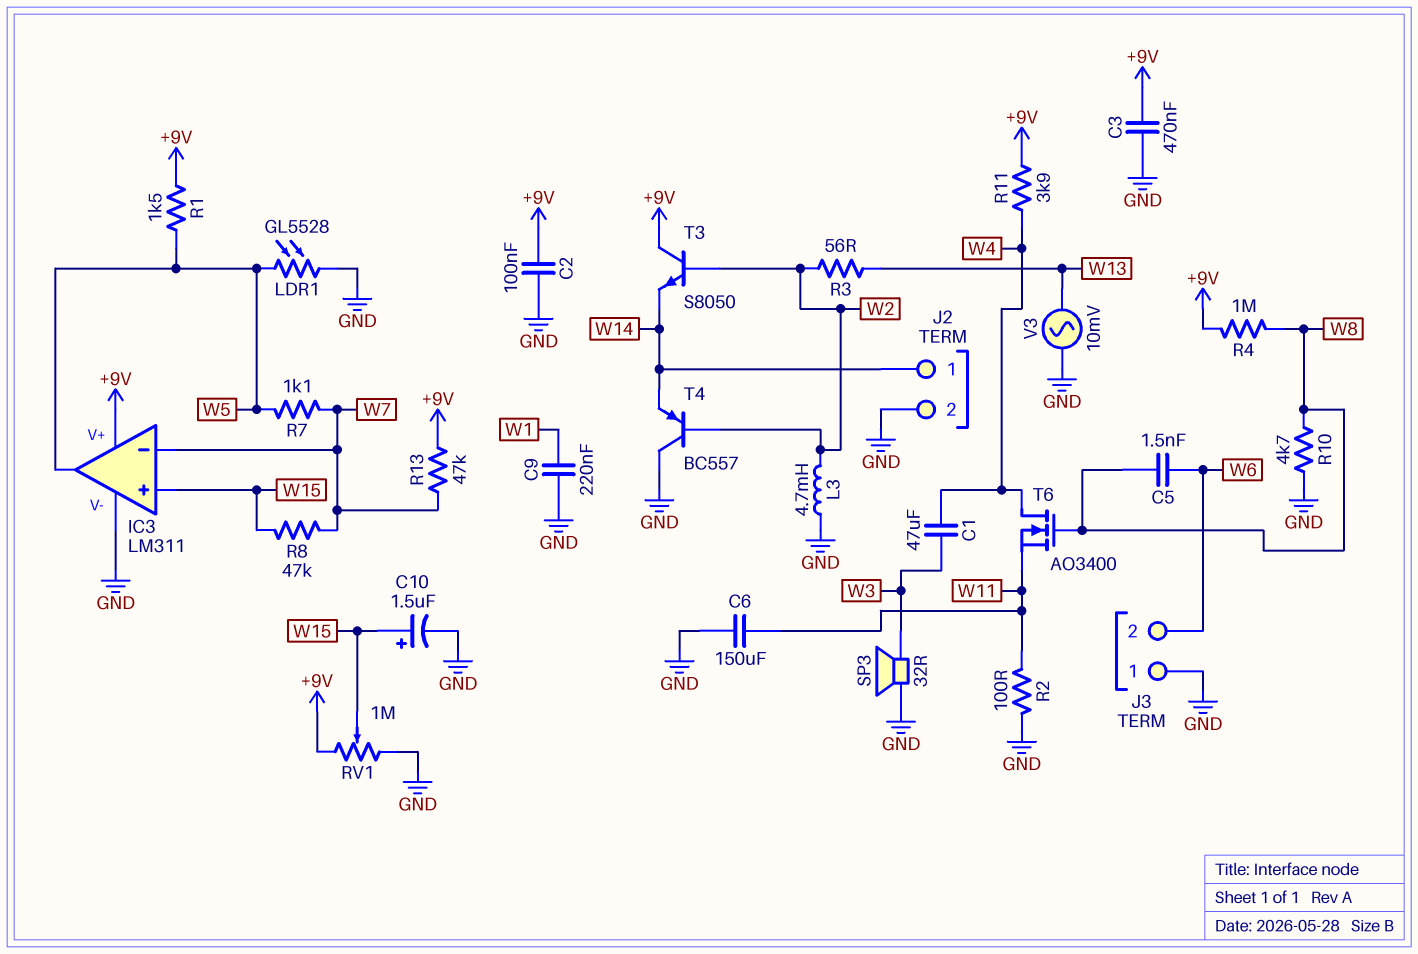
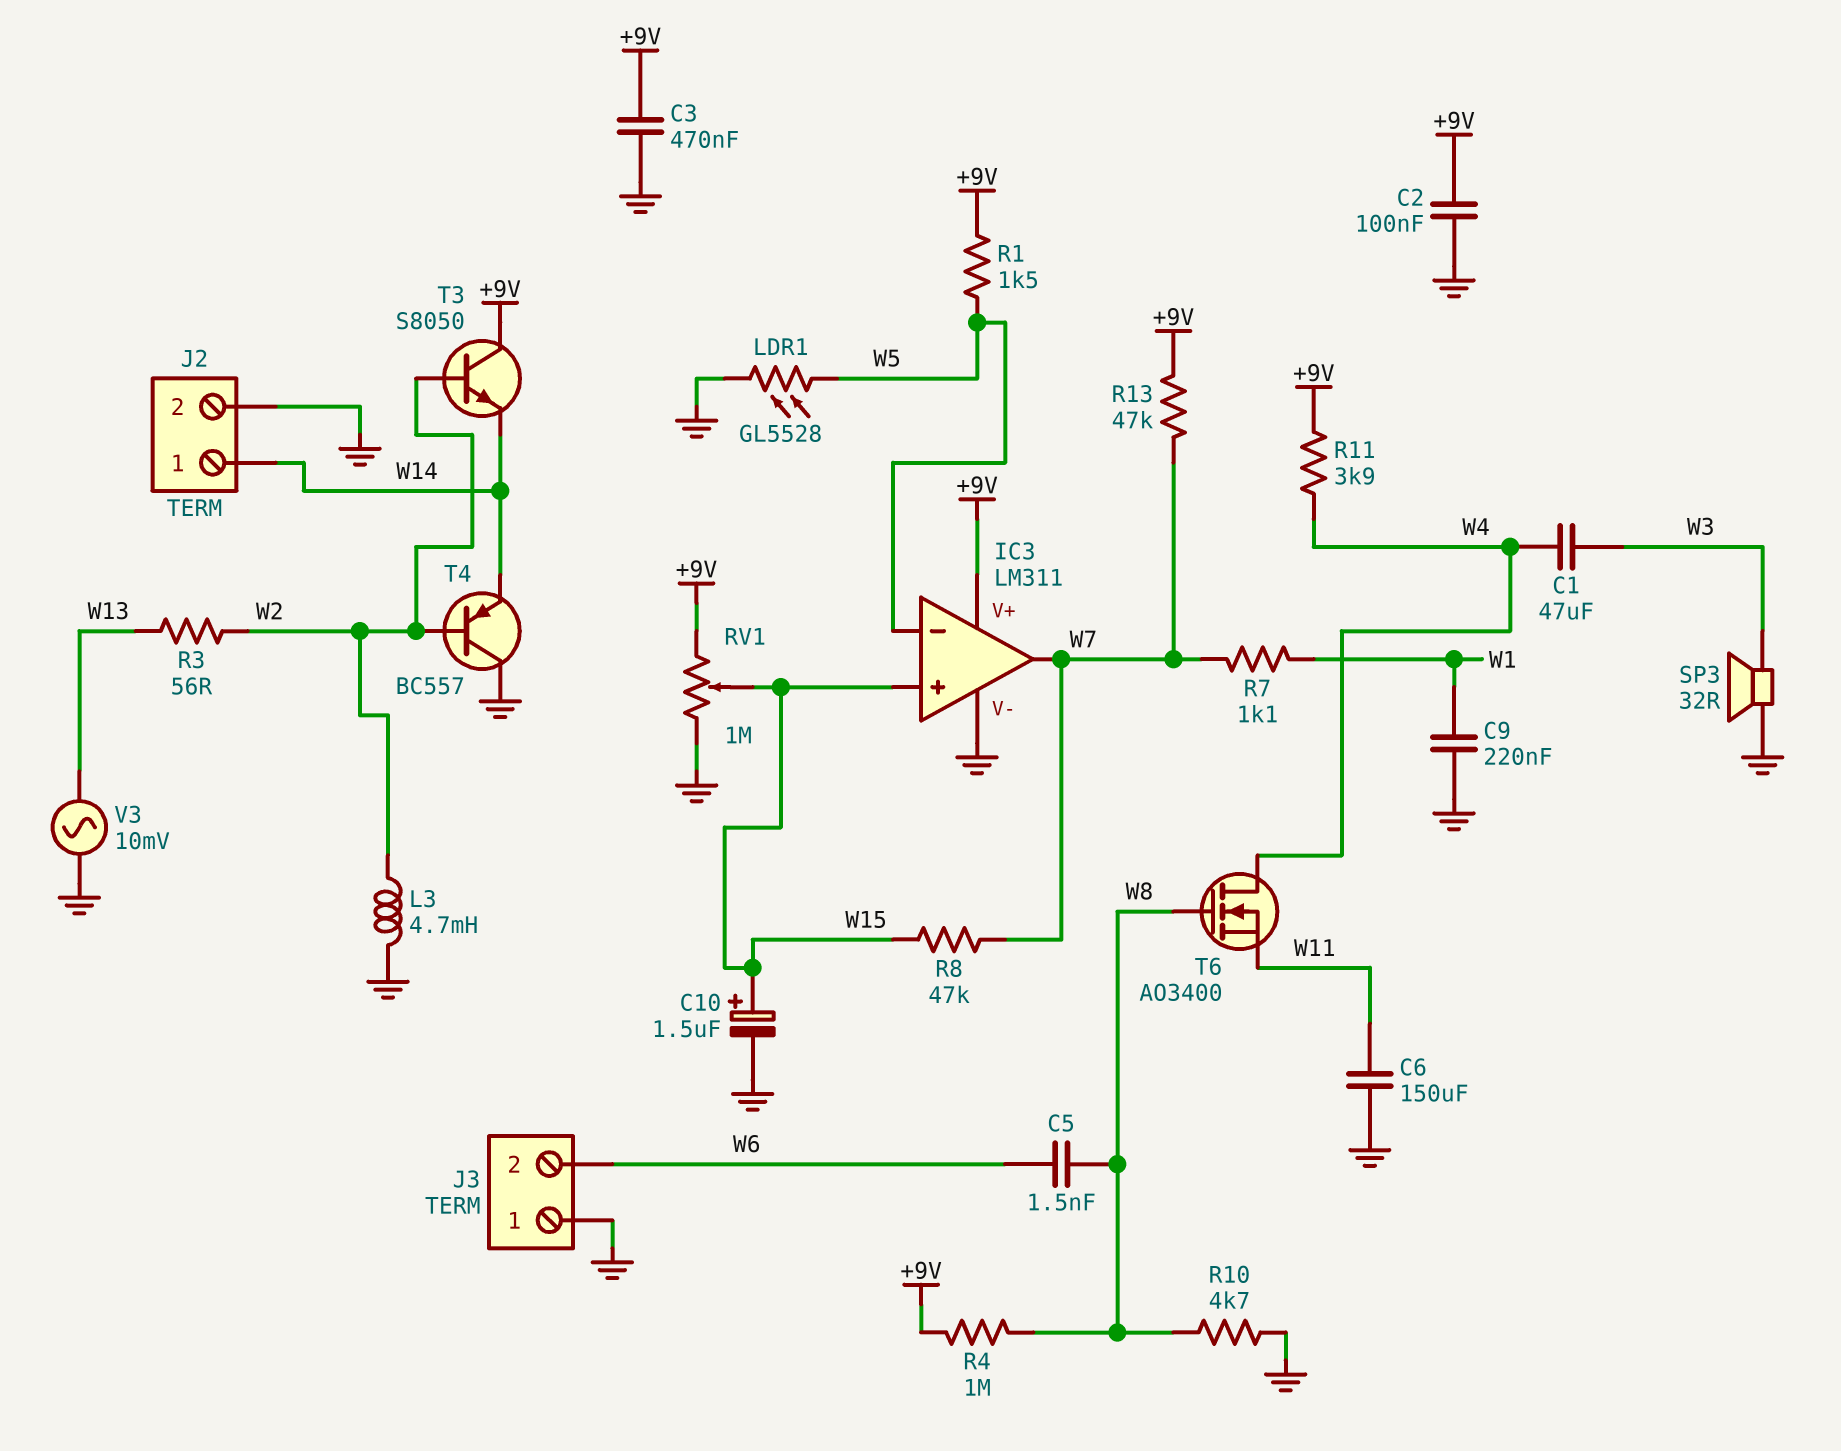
IC3 pin in-: W7 -> W5
IC3 pin out: W5 -> W7
R2: 100 (GND, W11) -> none
R7: 1.1k (W5, W7) -> 1.1k (W1, W7)

